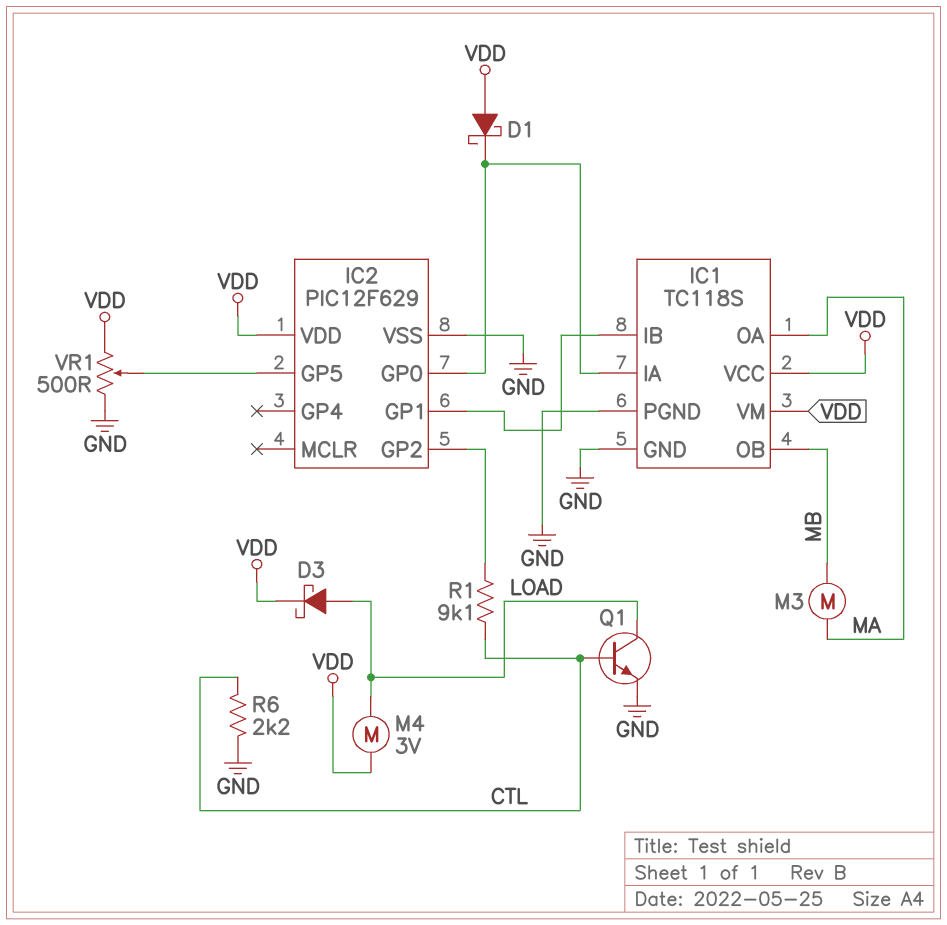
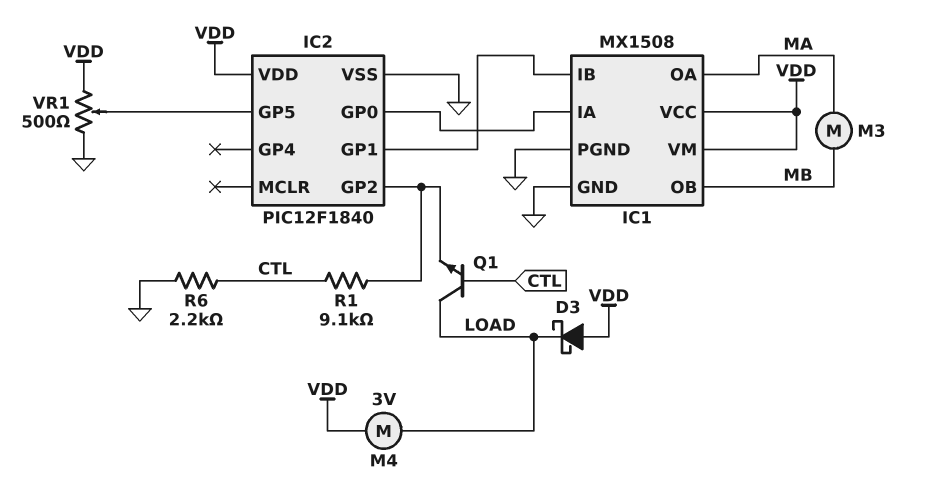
D1: schottky (A VDD, K IC1/IA) -> none
D3: schottky (A LOAD, K VDD) -> schottky (A VDD, K LOAD)
IC1: TC118S -> MX1508
IC2: PIC12F629 -> PIC12F1840
Q1: NPN (B CTL, C LOAD, E GND) -> NPN (B CTL, C LOAD, E IC2/GP2)

